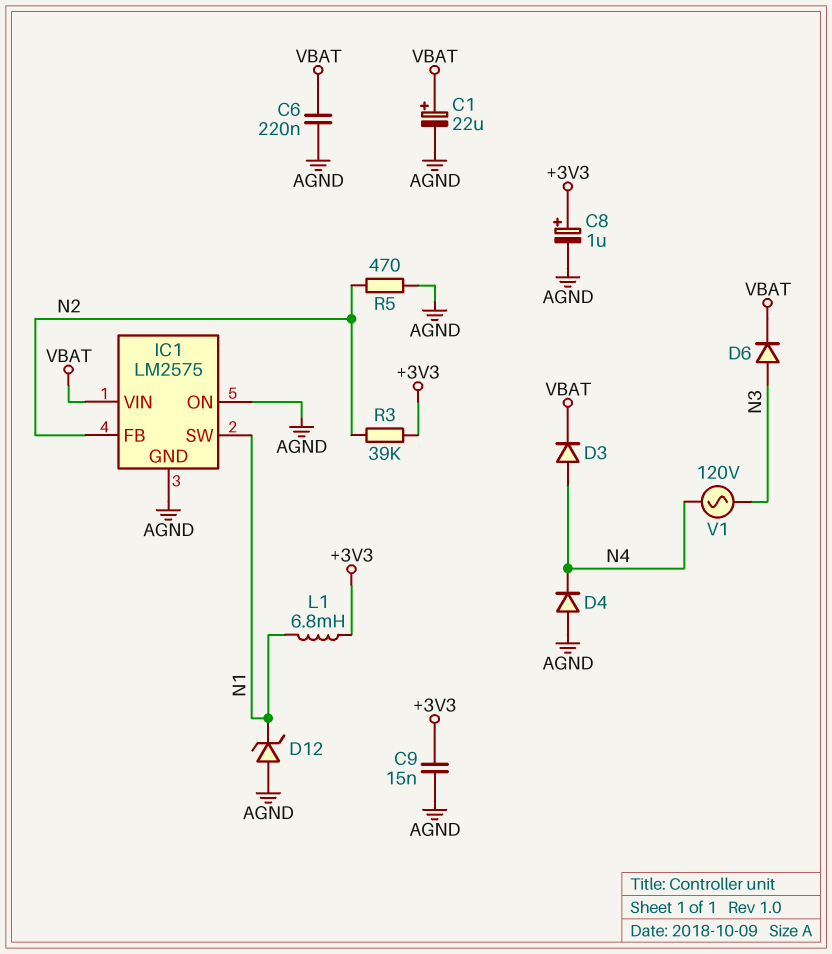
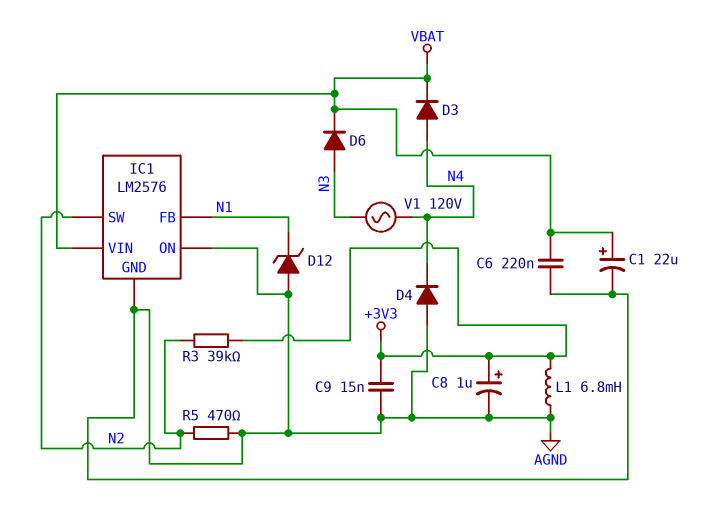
IC1: LM2575 -> LM2576
IC1 pin FB: N2 -> N1
IC1 pin SW: N1 -> N2
L1: 6.8mH (+3V3, N1) -> 6.8mH (+3V3, AGND)

